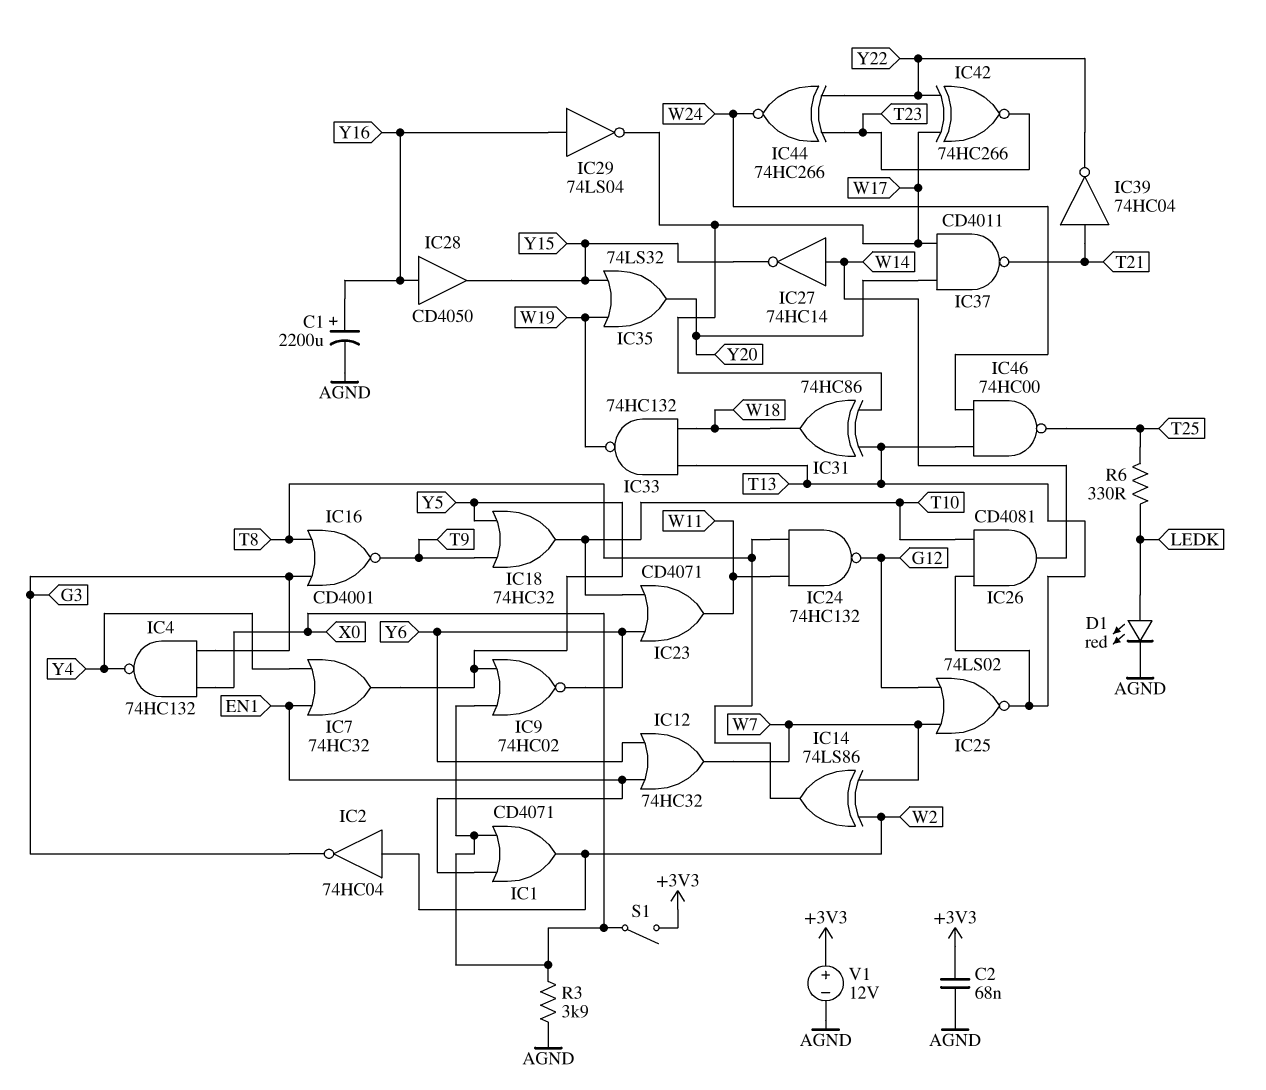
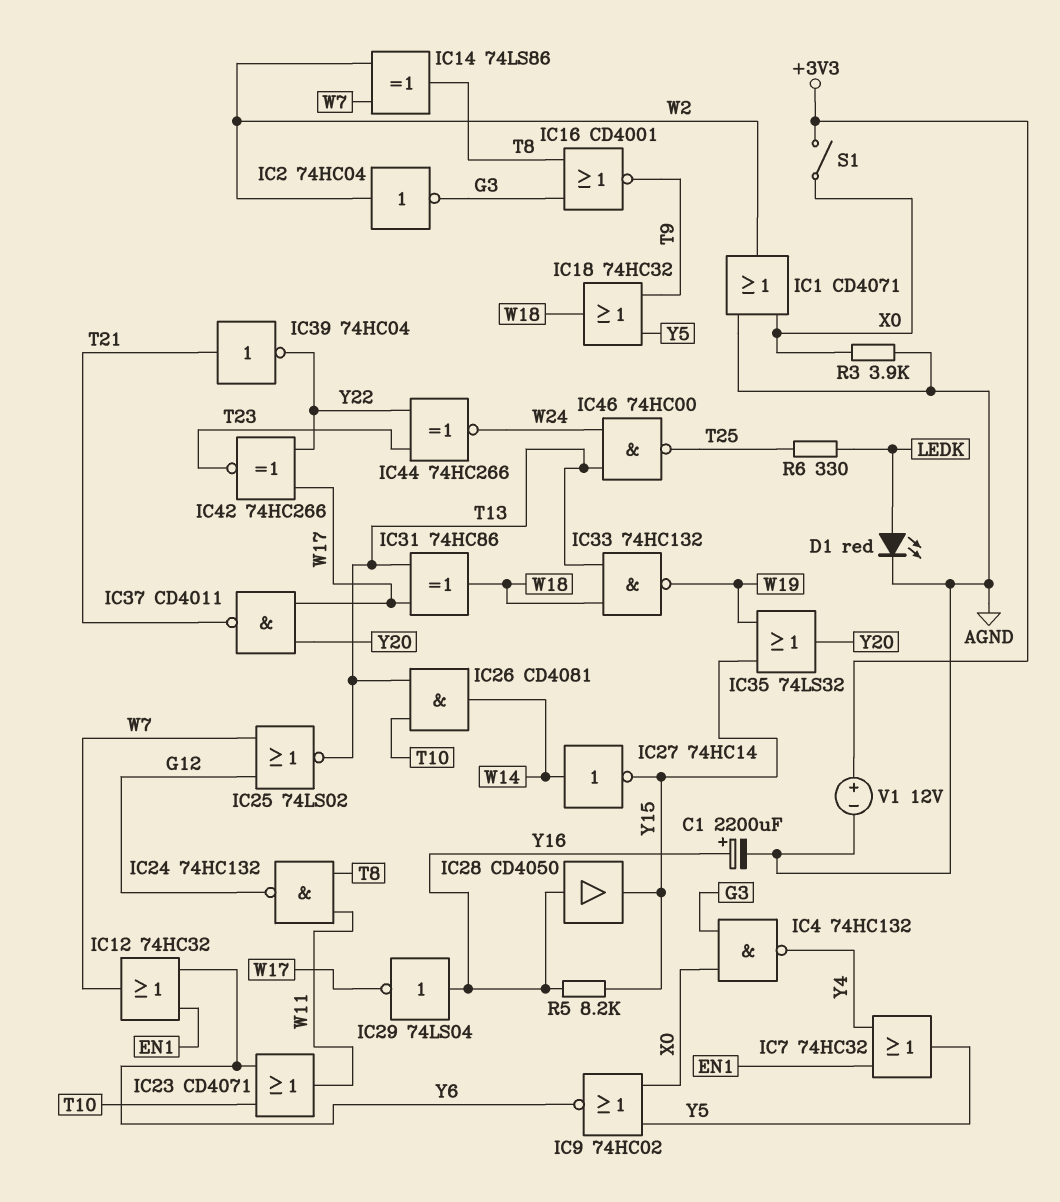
C2: 68nF (+3V3, AGND) -> none
IC1: OR CD4071 (in EN1, in X0, out W2) -> OR CD4071 (in AGND, in X0, out W2)
IC18: OR 74HC32 (in T9, in Y5, out T10) -> OR 74HC32 (in T9, in Y5, out W18)
R5: none -> 8.2k (Y15, Y16)

